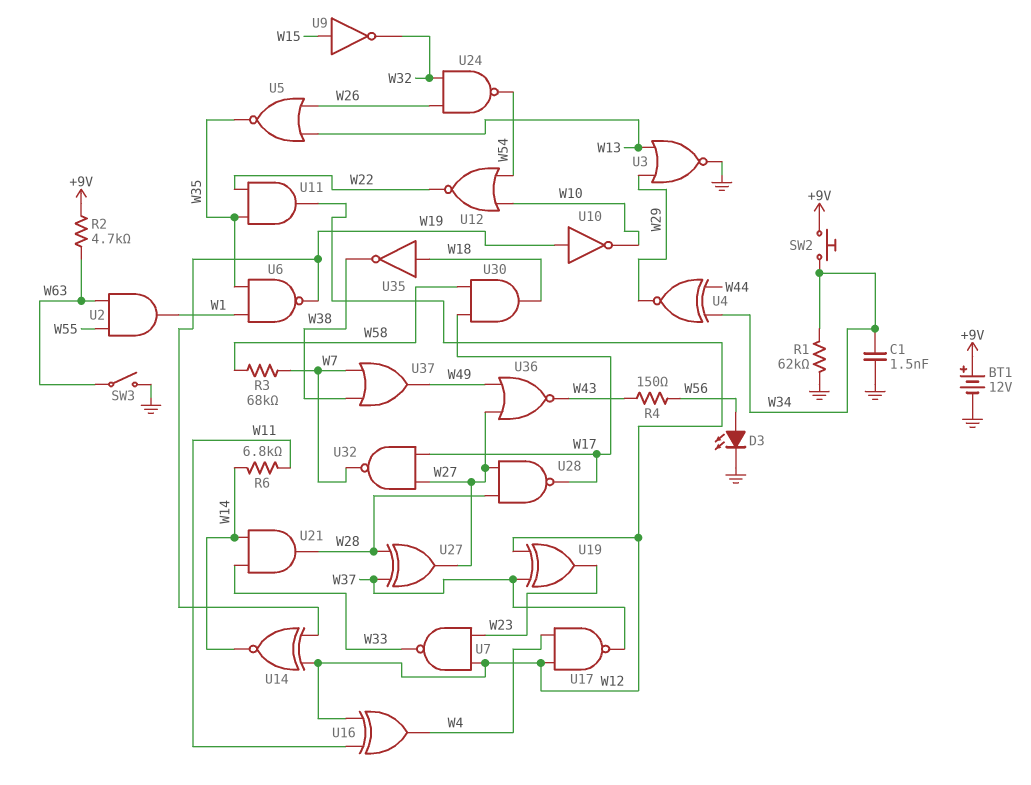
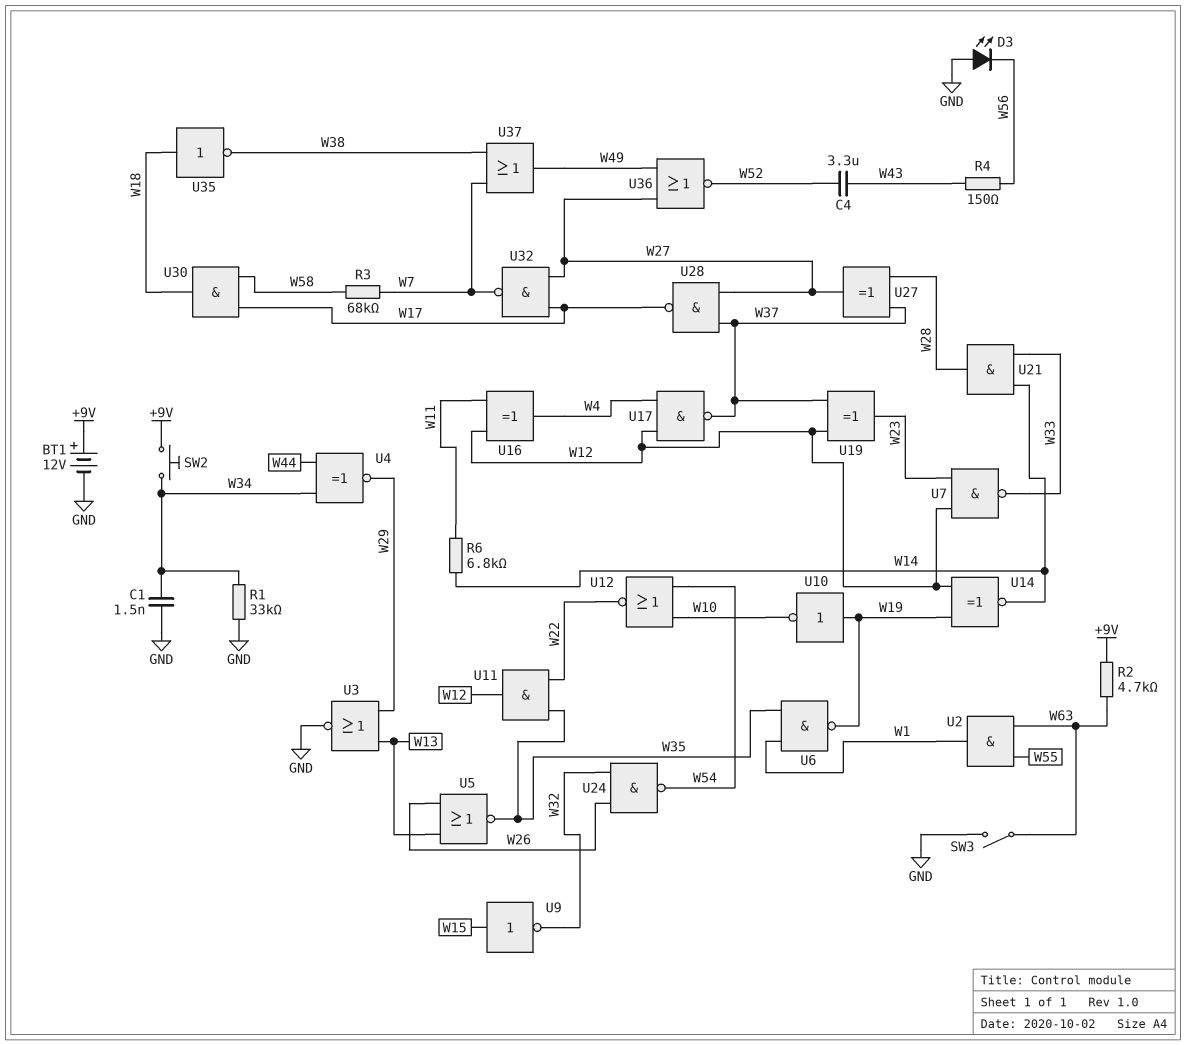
C4: none -> 3.3uF (W43, W52)
D3: LED (A W56, K GND) -> LED (A GND, K W56)
R1: 62k (GND, W34) -> 33k (GND, W34)
U28: NAND (in W27, in W28, out W17) -> NAND (in W27, in W37, out W17)
U36: NOR (in W27, in W49, out W43) -> NOR (in W27, in W49, out W52)

